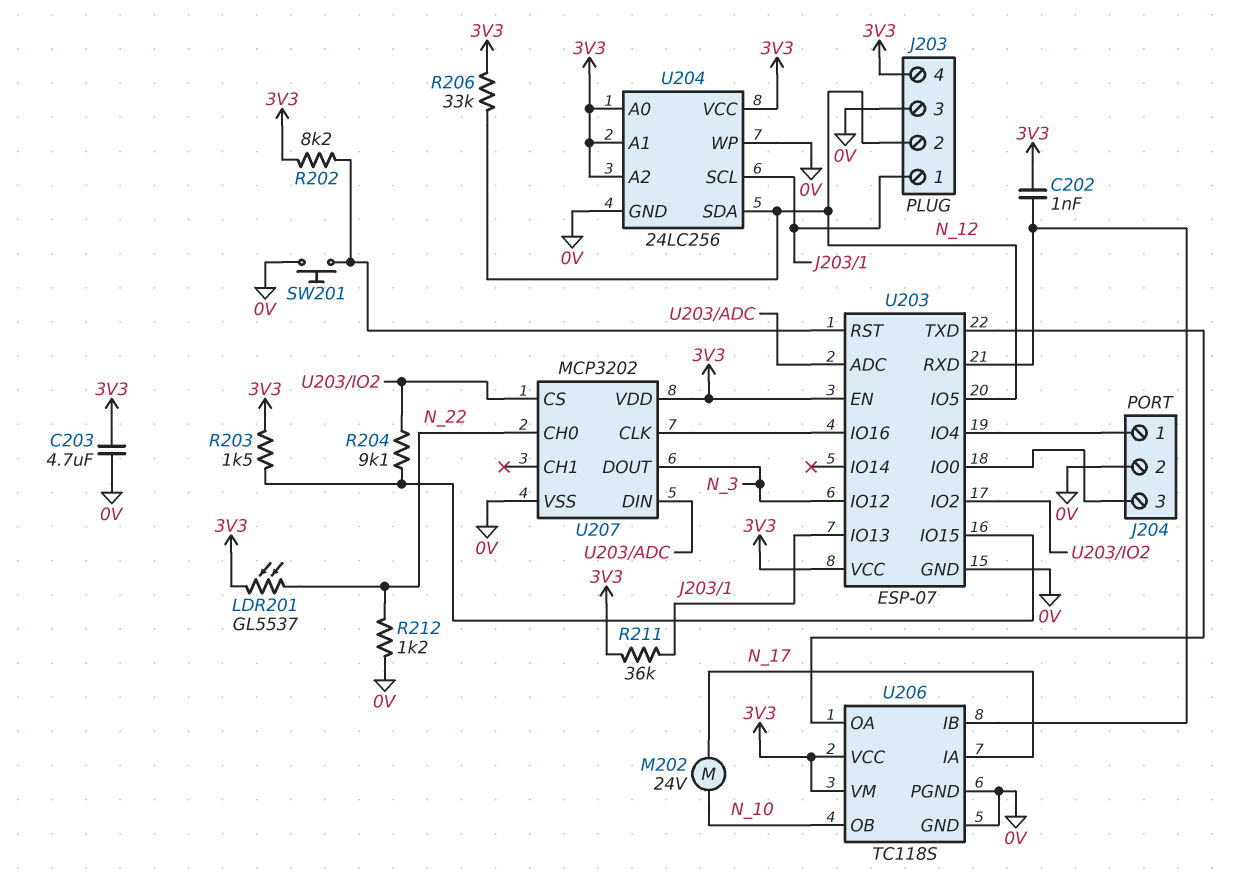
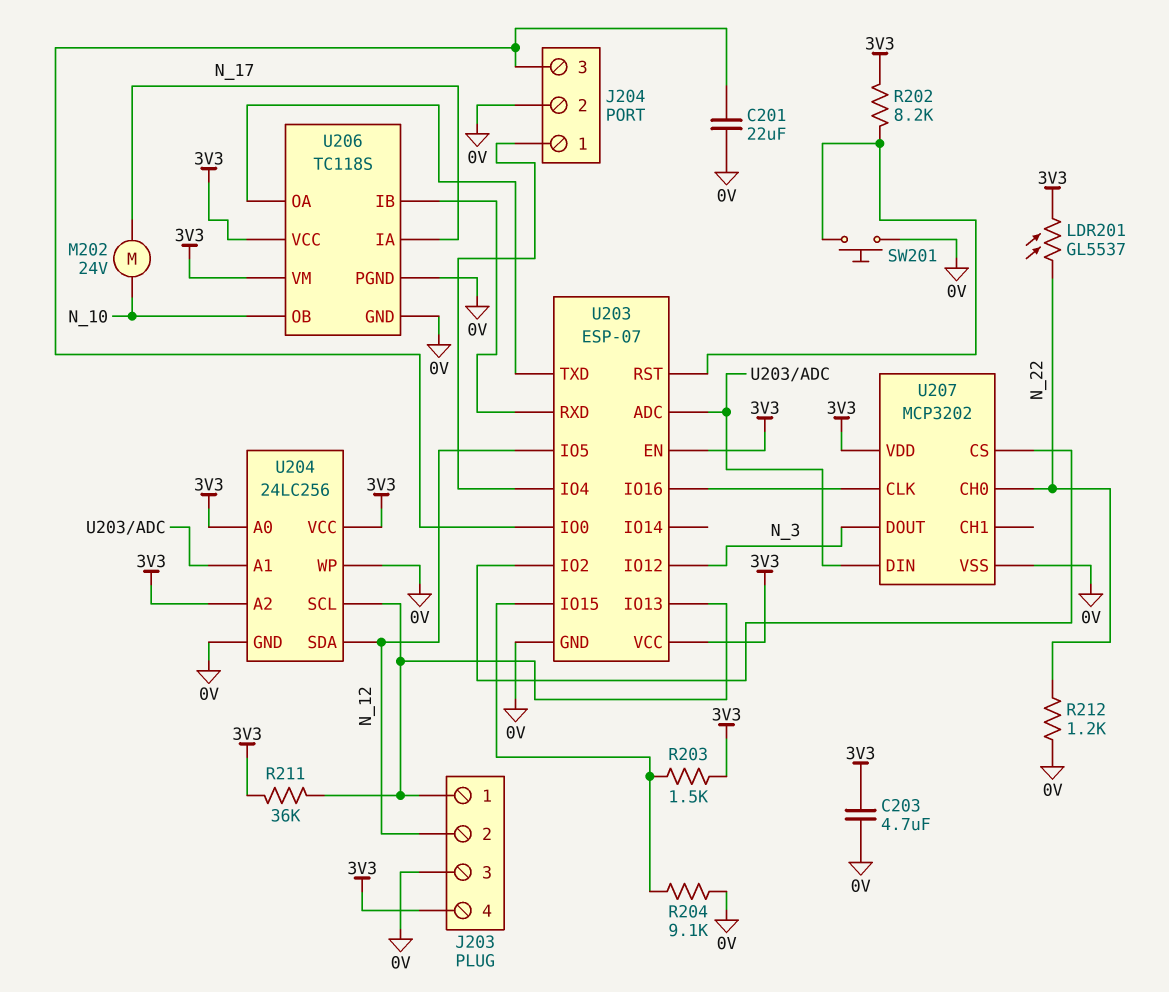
C201: none -> 22uF (0V, J204/3)
C202: 1nF (3V3, U203/RXD) -> none
R204: 9.1k (U203/IO2, U203/IO15) -> 9.1k (0V, U203/IO15)
R206: 33k (3V3, N_12) -> none
U204 pin A1: 3V3 -> U203/ADC

